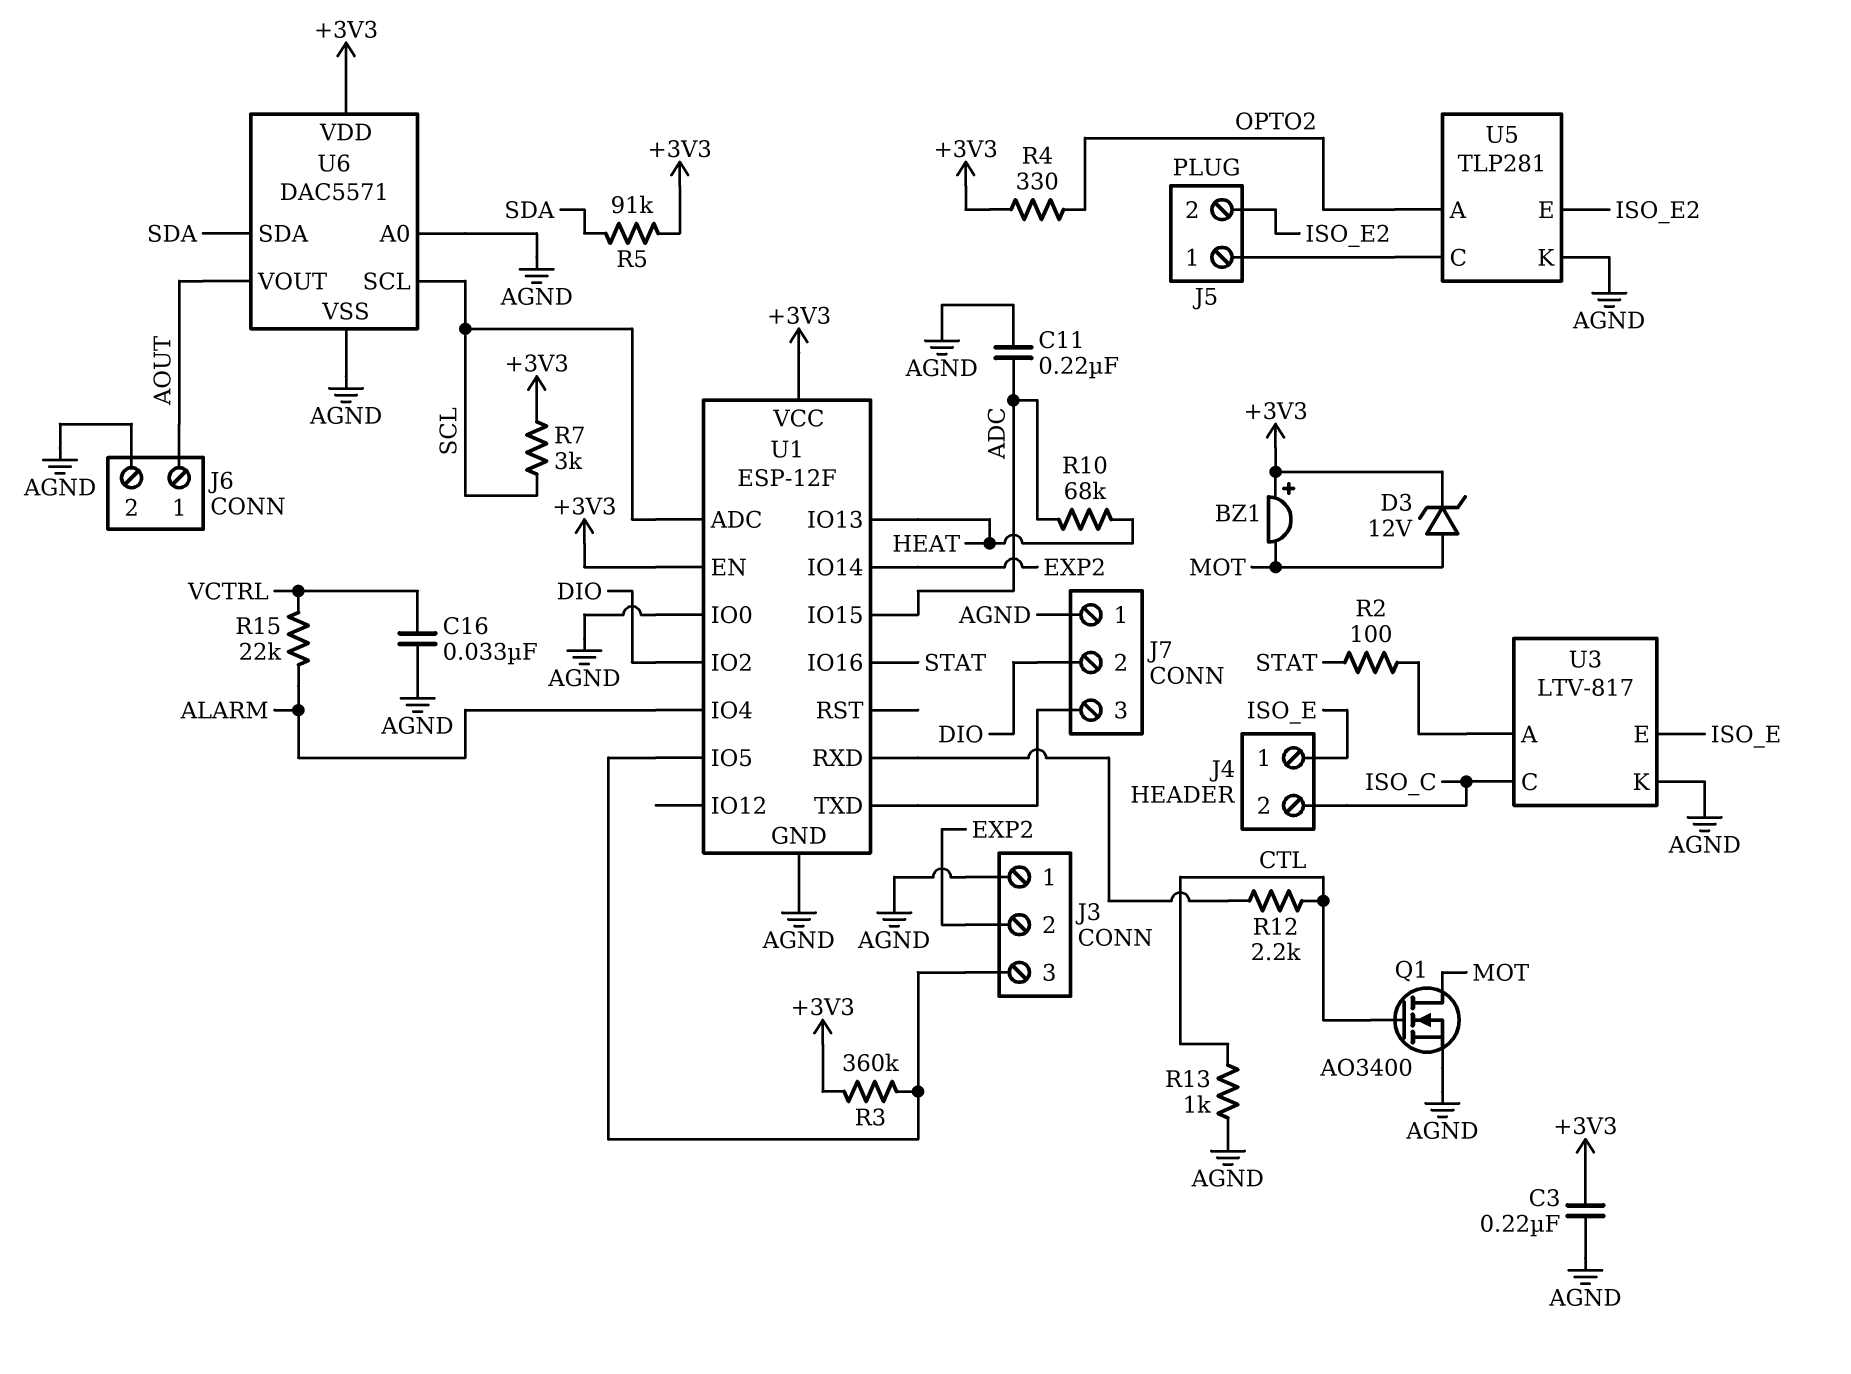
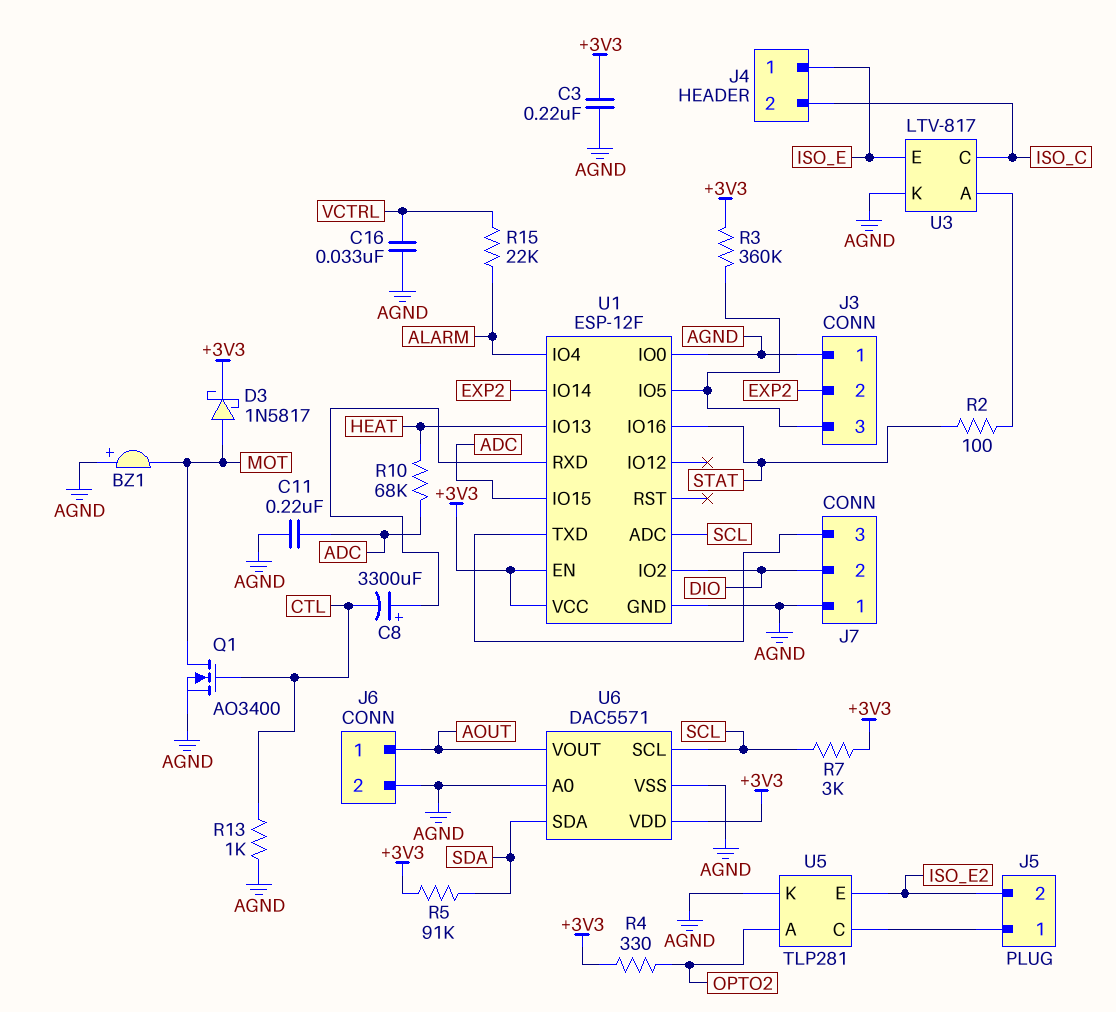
BZ1: buzzer (plus +3V3, minus MOT) -> buzzer (plus AGND, minus MOT)
C8: none -> 3300uF (plus U1/RXD, minus CTL)
D3: zener 12V (A MOT, K +3V3) -> schottky 1N5817 (A MOT, K +3V3)
R12: 2.2k (CTL, U1/RXD) -> none

